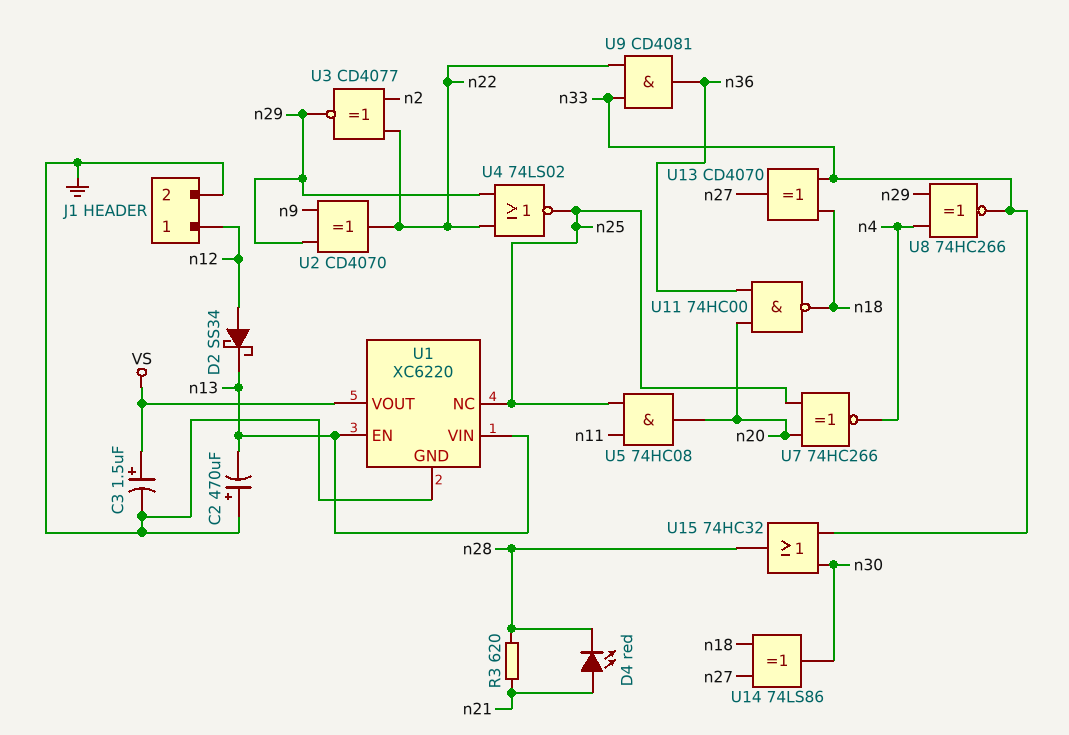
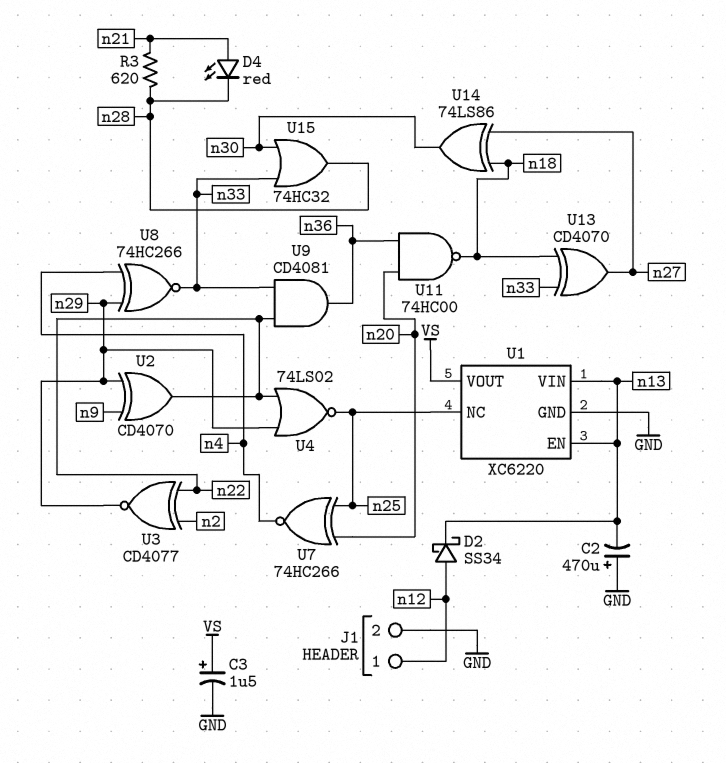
U5: AND 74HC08 (in n11, in n25, out n20) -> none

